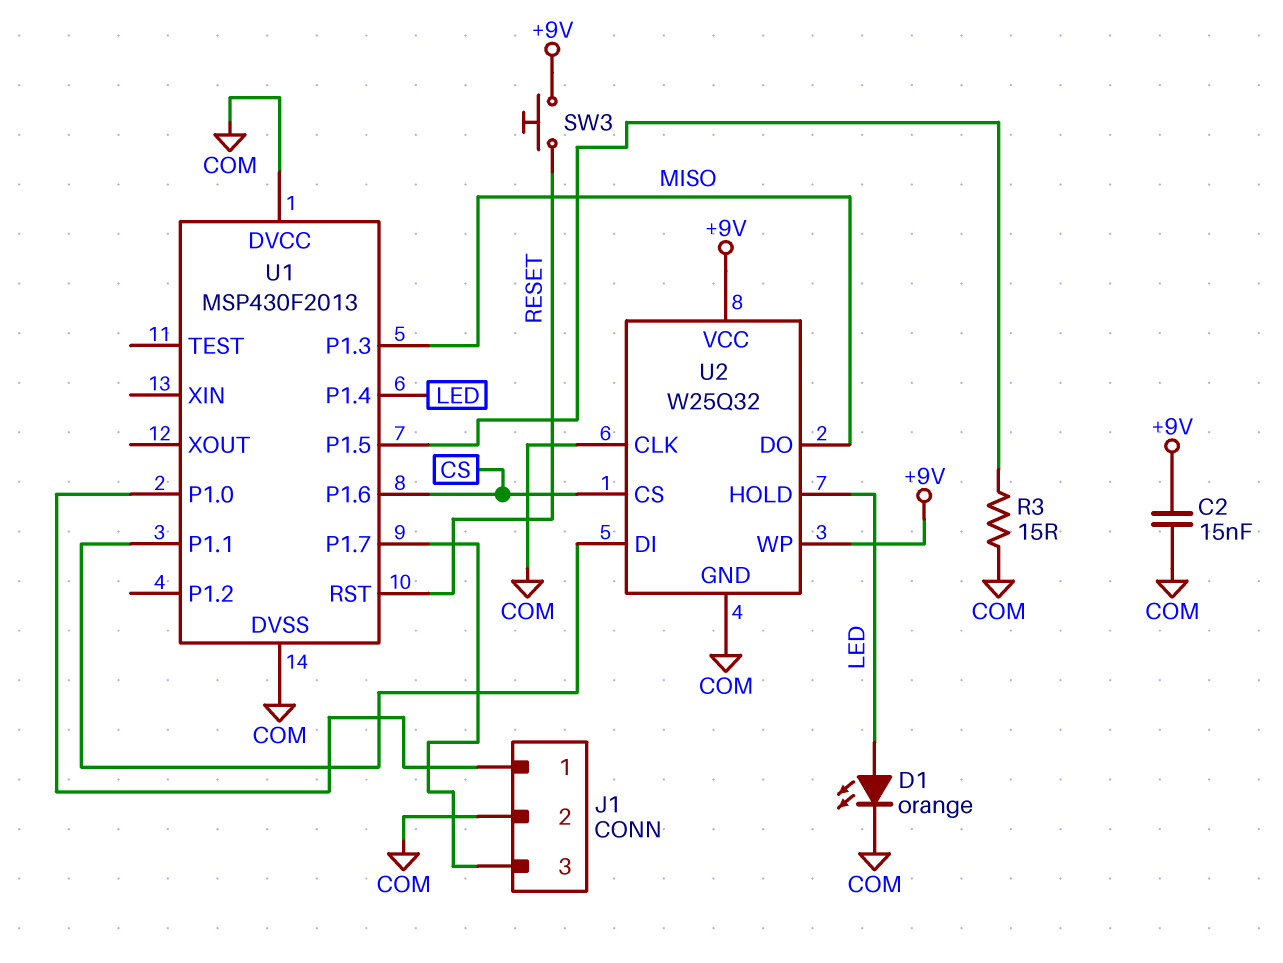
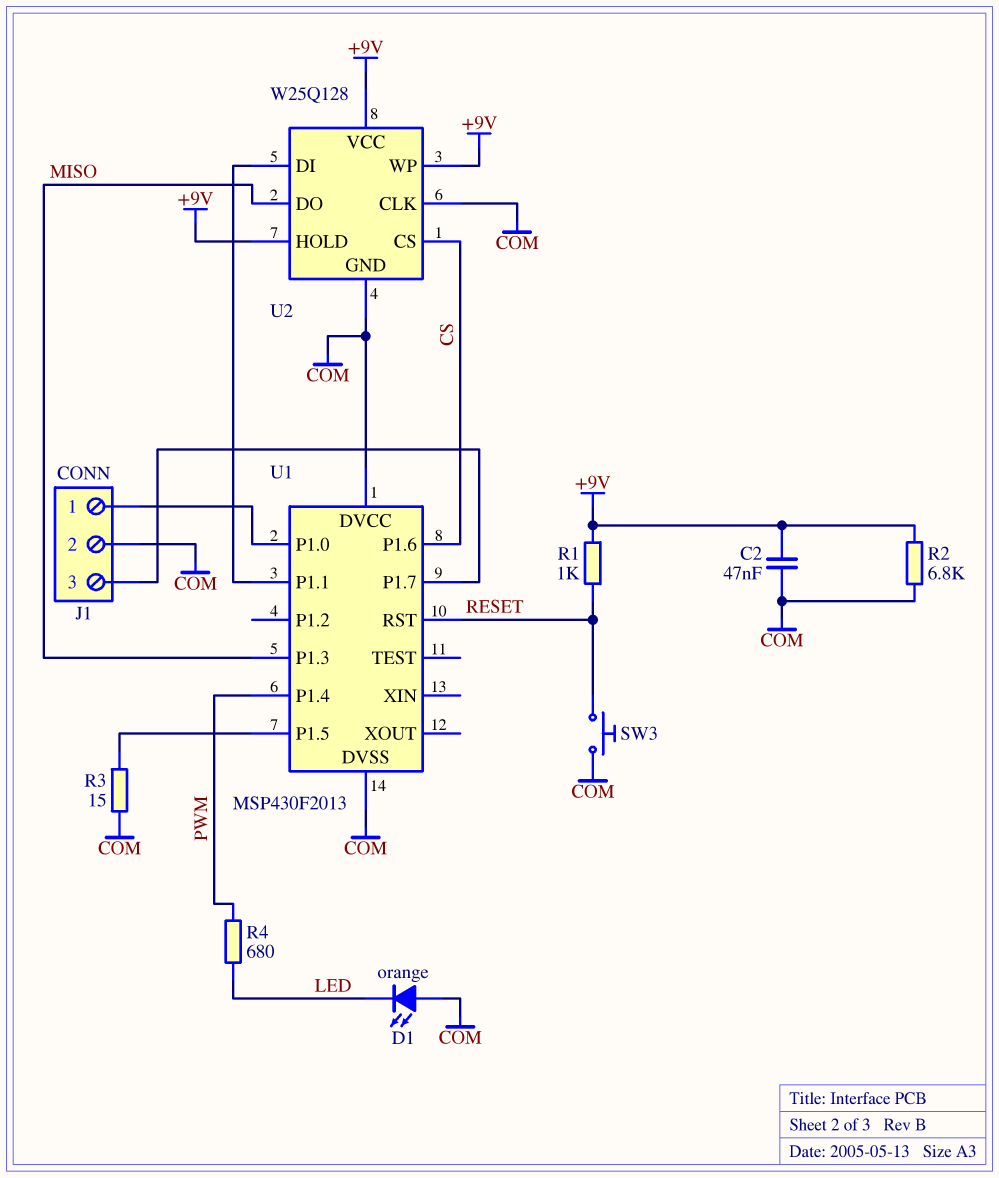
C2: 15nF (+9V, COM) -> 47nF (+9V, COM)
D1: LED orange (A LED, K COM) -> LED orange (A COM, K LED)
R1: none -> 1k (+9V, RESET)
R2: none -> 6.8k (+9V, COM)
R4: none -> 680 (LED, PWM)
SW3: button (+9V, RESET) -> button (COM, RESET)
U1 pin P1.4: LED -> PWM
U2: W25Q32 -> W25Q128
U2 pin HOLD: LED -> +9V

